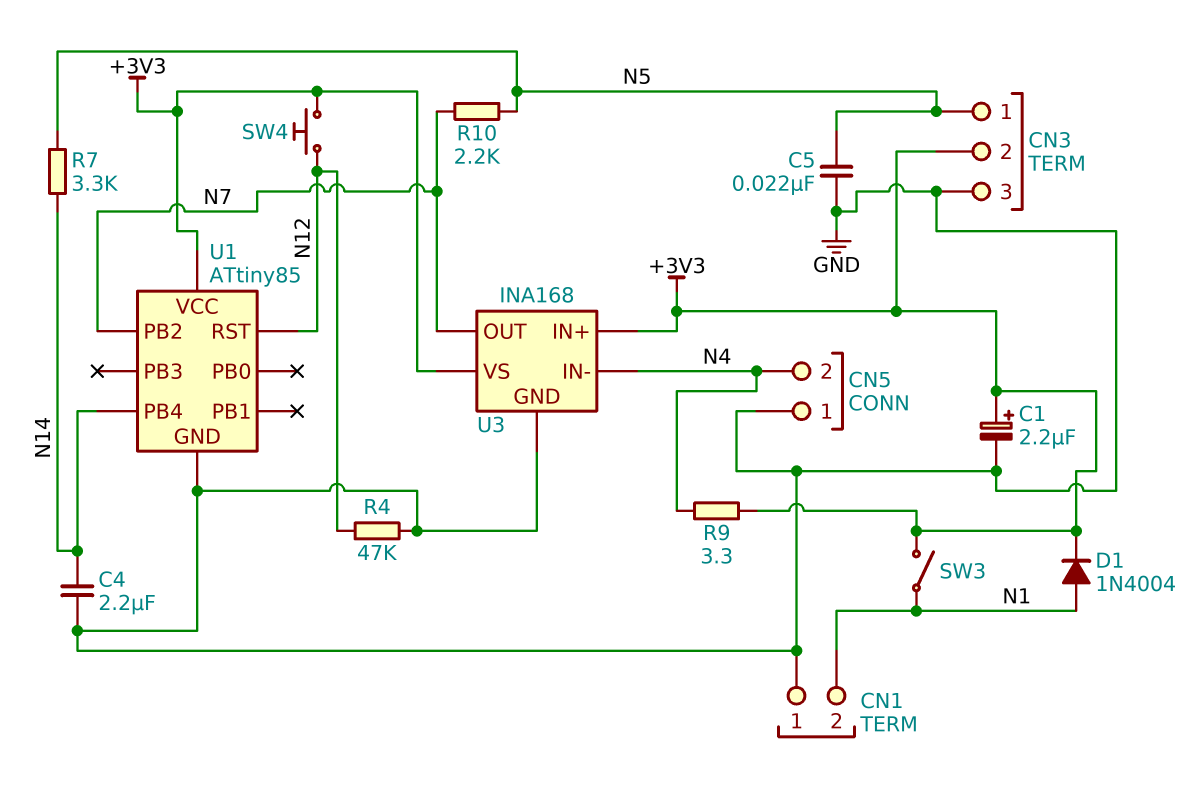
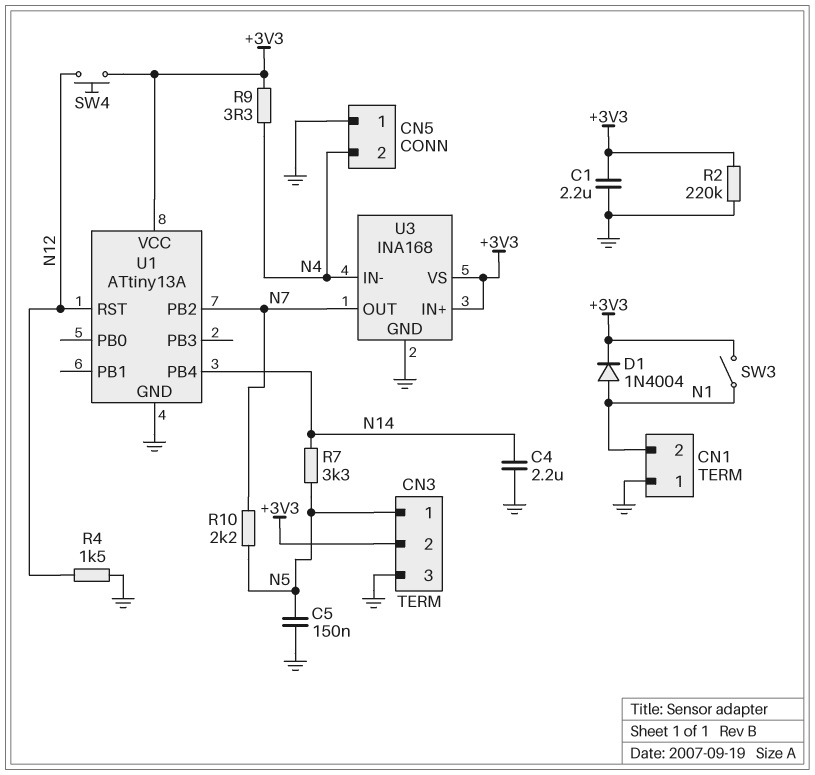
C1: 2.2uF (plus +3V3, minus GND) -> 2.2uF (+3V3, GND)
C5: 22nF (GND, N5) -> 150nF (GND, N5)
R2: none -> 220k (+3V3, GND)
R4: 47k (GND, N12) -> 1.5k (GND, N12)
U1: ATtiny85 -> ATtiny13A

